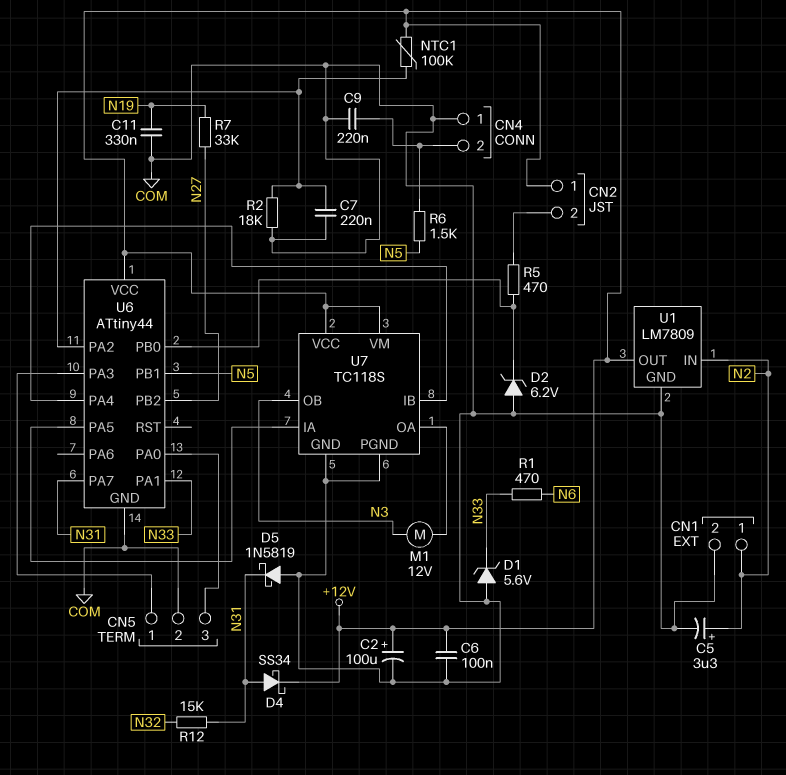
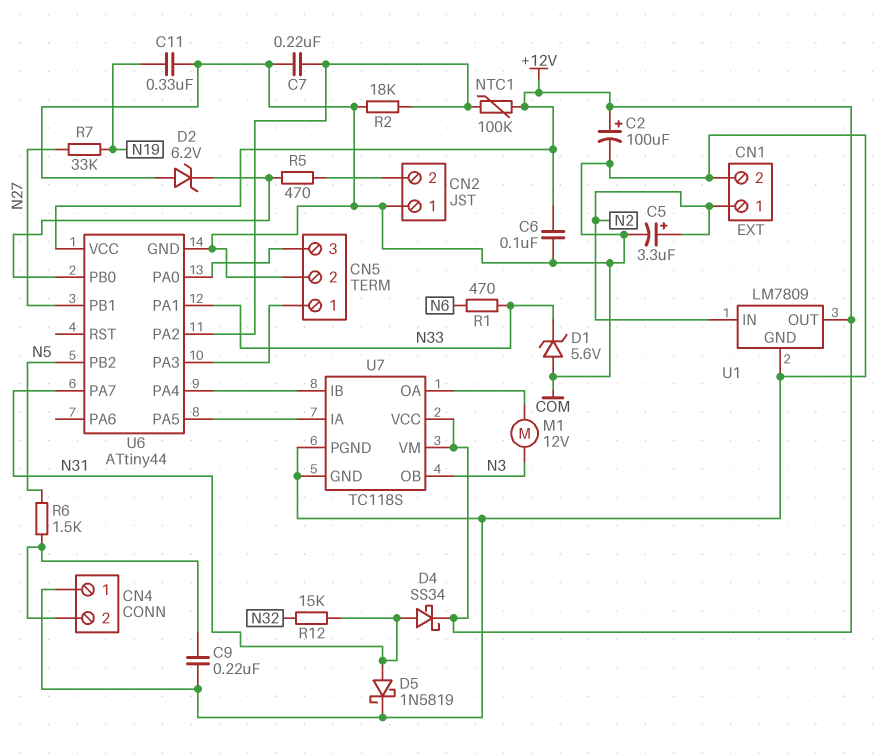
CN2 pin 1: +12V -> COM
D5: schottky 1N5819 (A COM, K N31) -> schottky 1N5819 (A N31, K COM)
U6 pin PB1: N5 -> N27
U6 pin PB2: N27 -> N5

